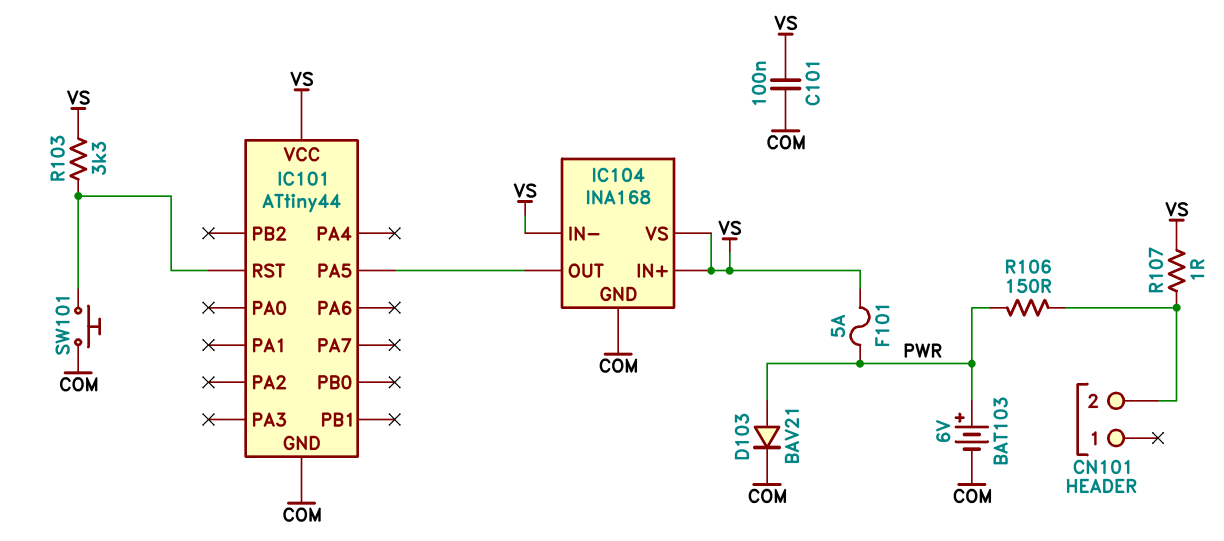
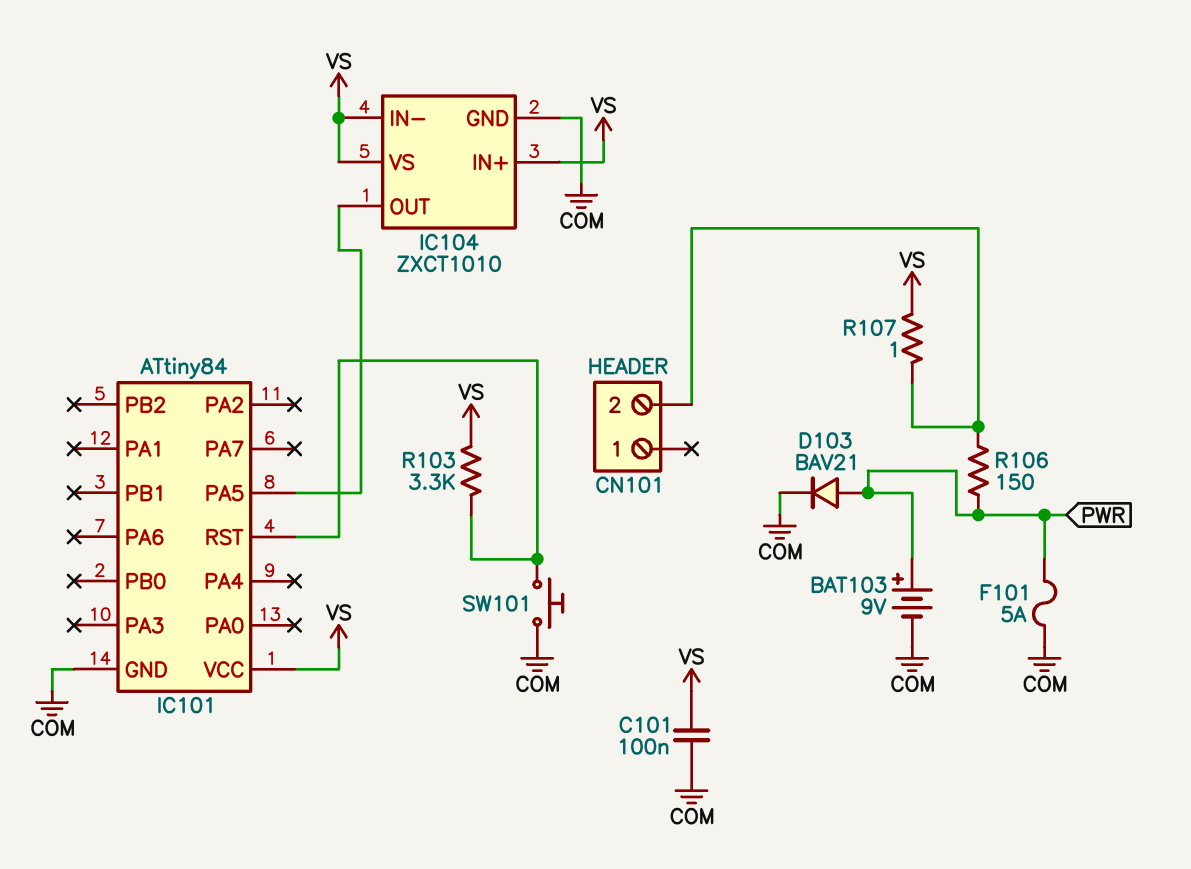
BAT103: 6V (plus PWR, minus COM) -> 9V (plus PWR, minus COM)
F101: 5A (PWR, VS) -> 5A (COM, PWR)
IC101: ATtiny44 -> ATtiny84
IC104: INA168 -> ZXCT1010

